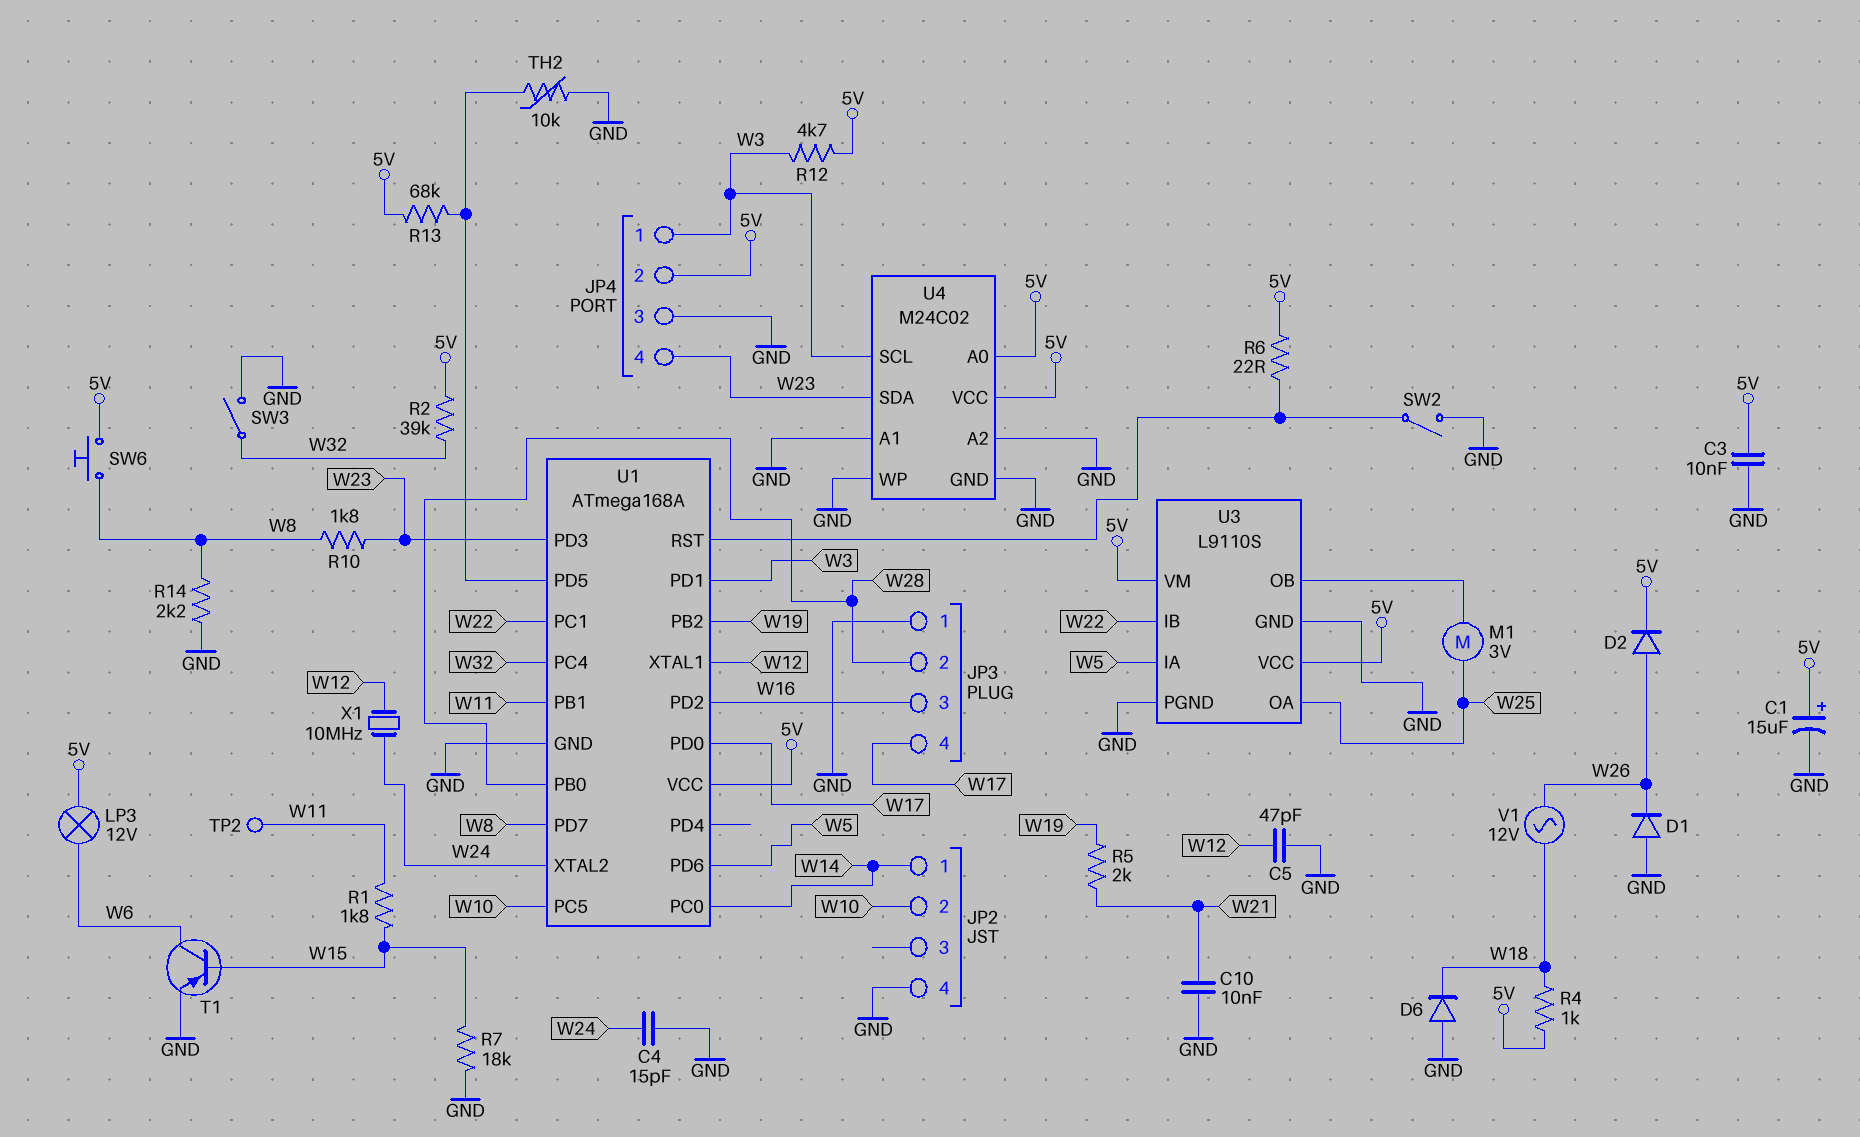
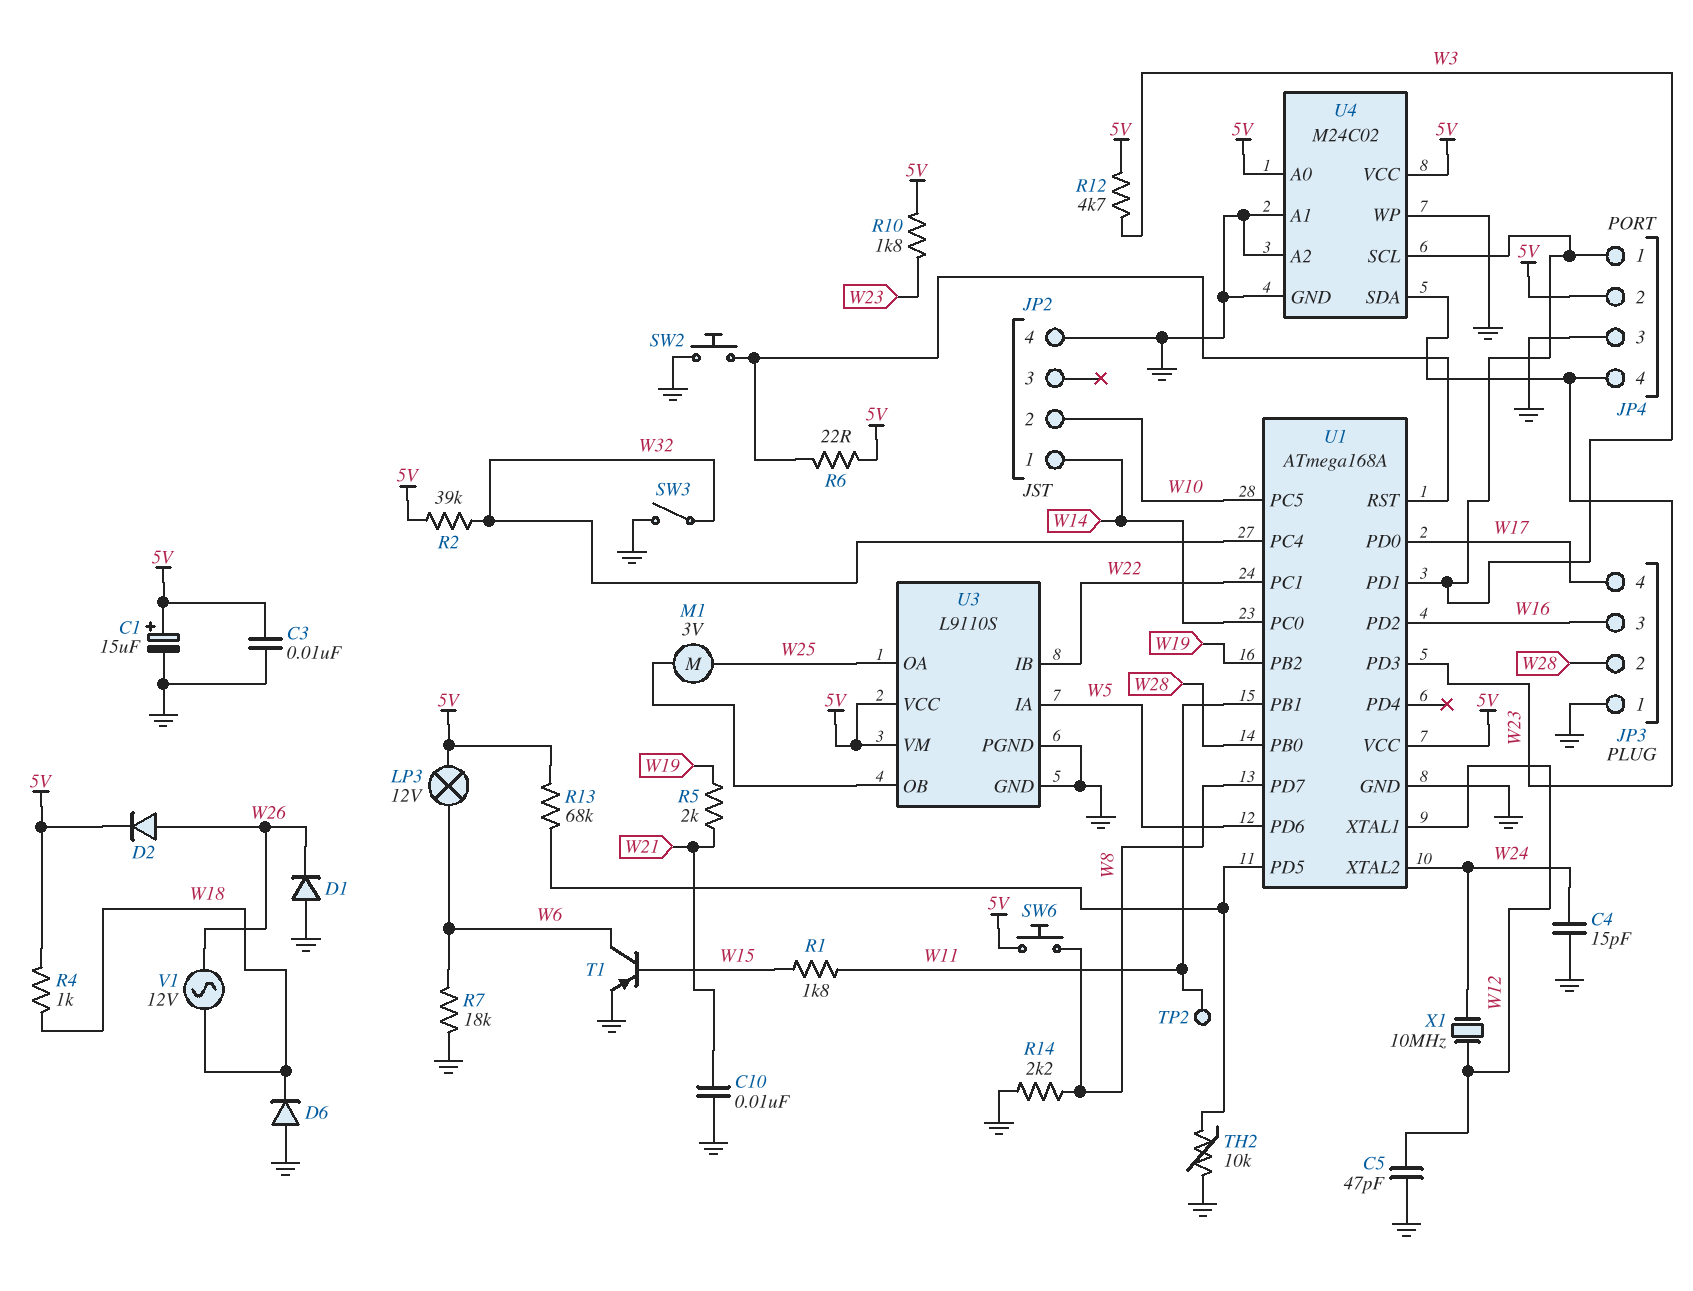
R7: 18k (GND, W15) -> 18k (GND, W6)
R10: 1.8k (W8, W23) -> 1.8k (5V, W23)
SW2: switch (GND, U1/RST) -> button (GND, U1/RST)

